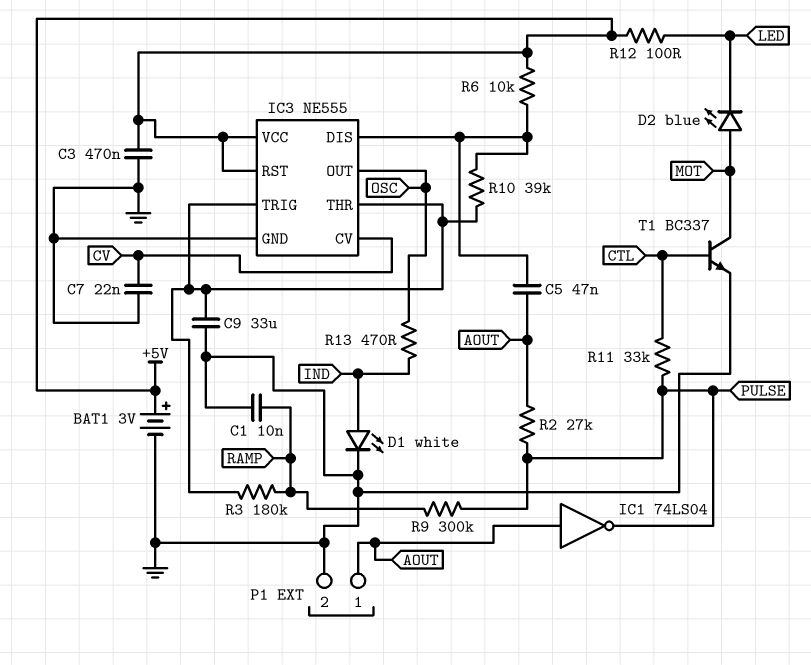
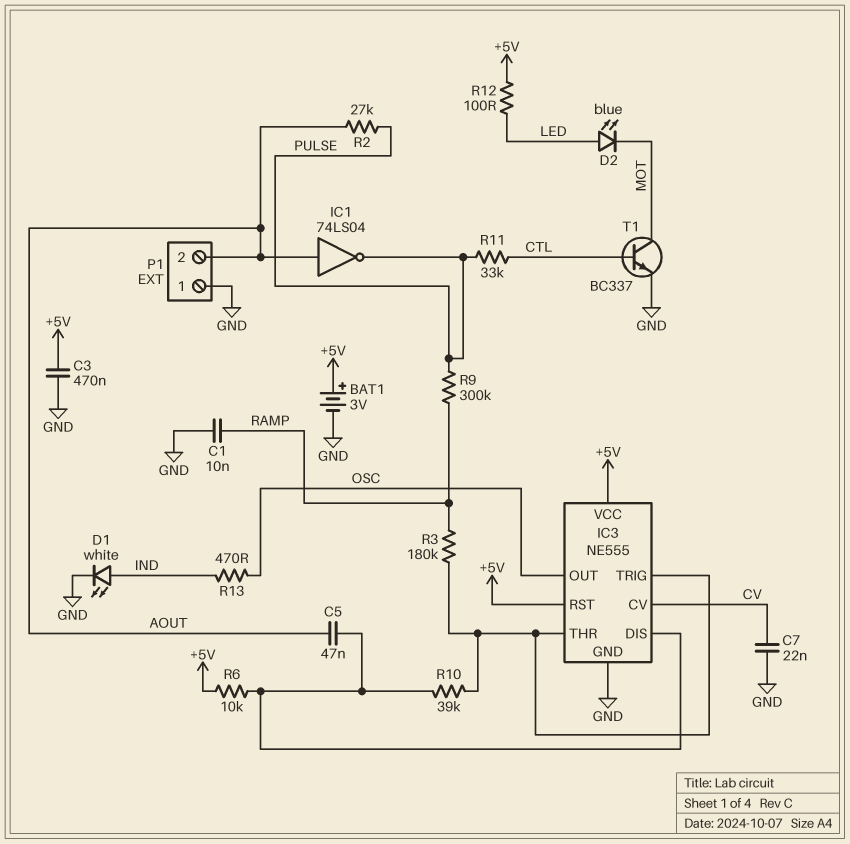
C9: 33uF (GND, IC3/THR) -> none
D2: LED blue (A MOT, K LED) -> LED blue (A LED, K MOT)
P1 pin 1: AOUT -> GND
P1 pin 2: GND -> AOUT

